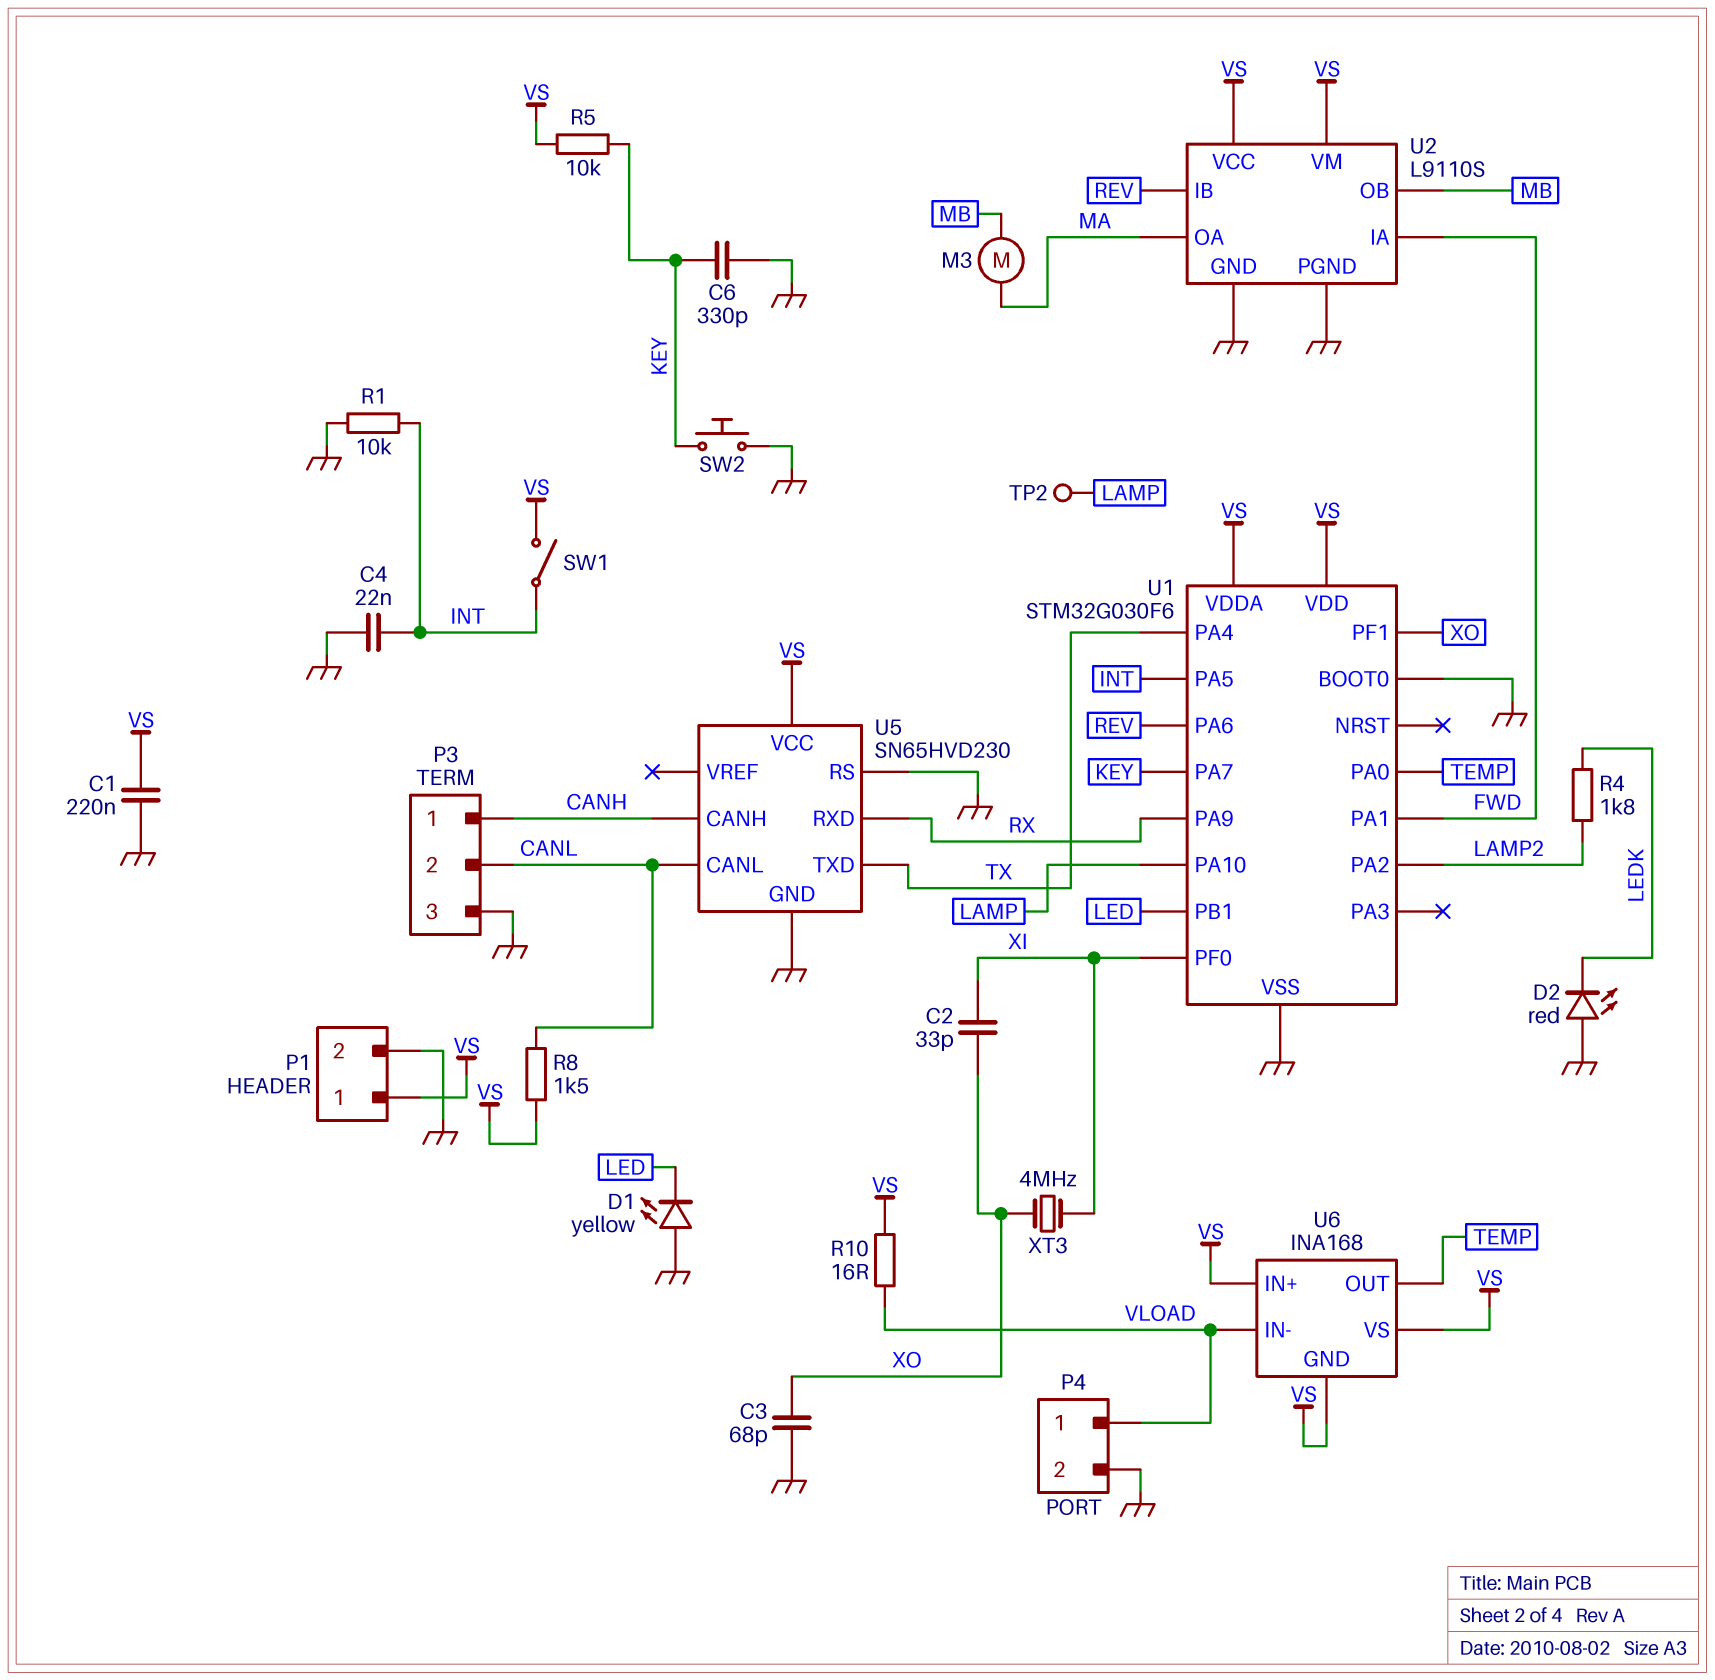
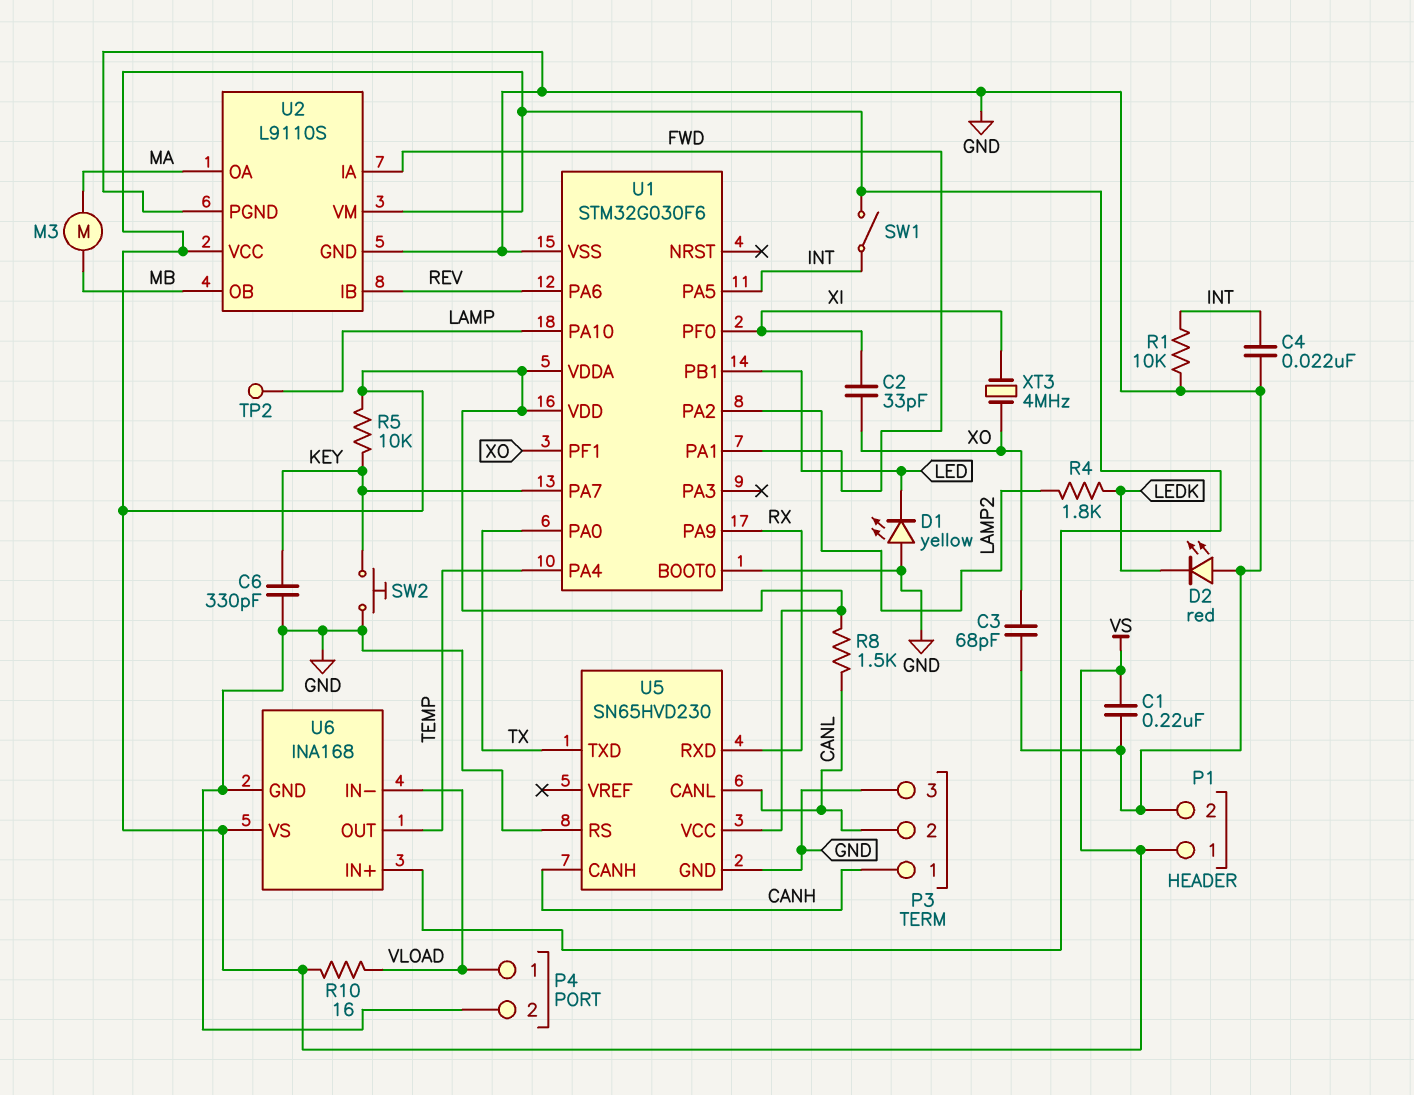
U1 pin PA0: TEMP -> TX
U1 pin PA4: TX -> TEMP
U6 pin GND: VS -> GND

